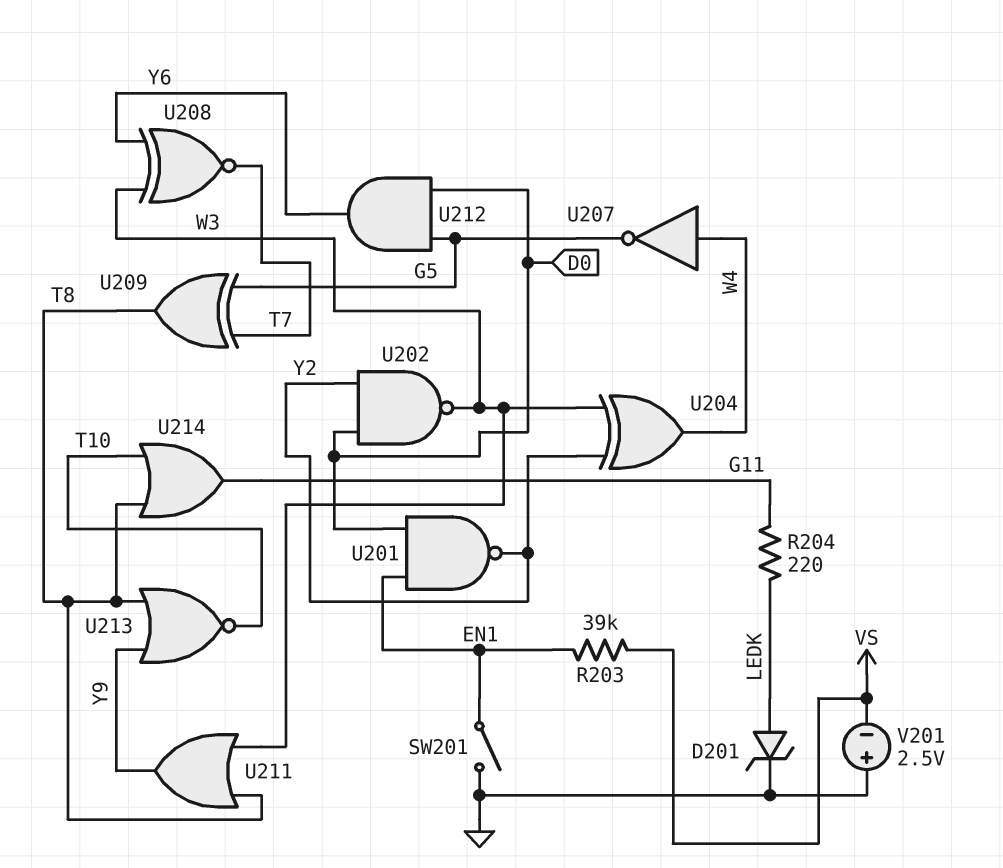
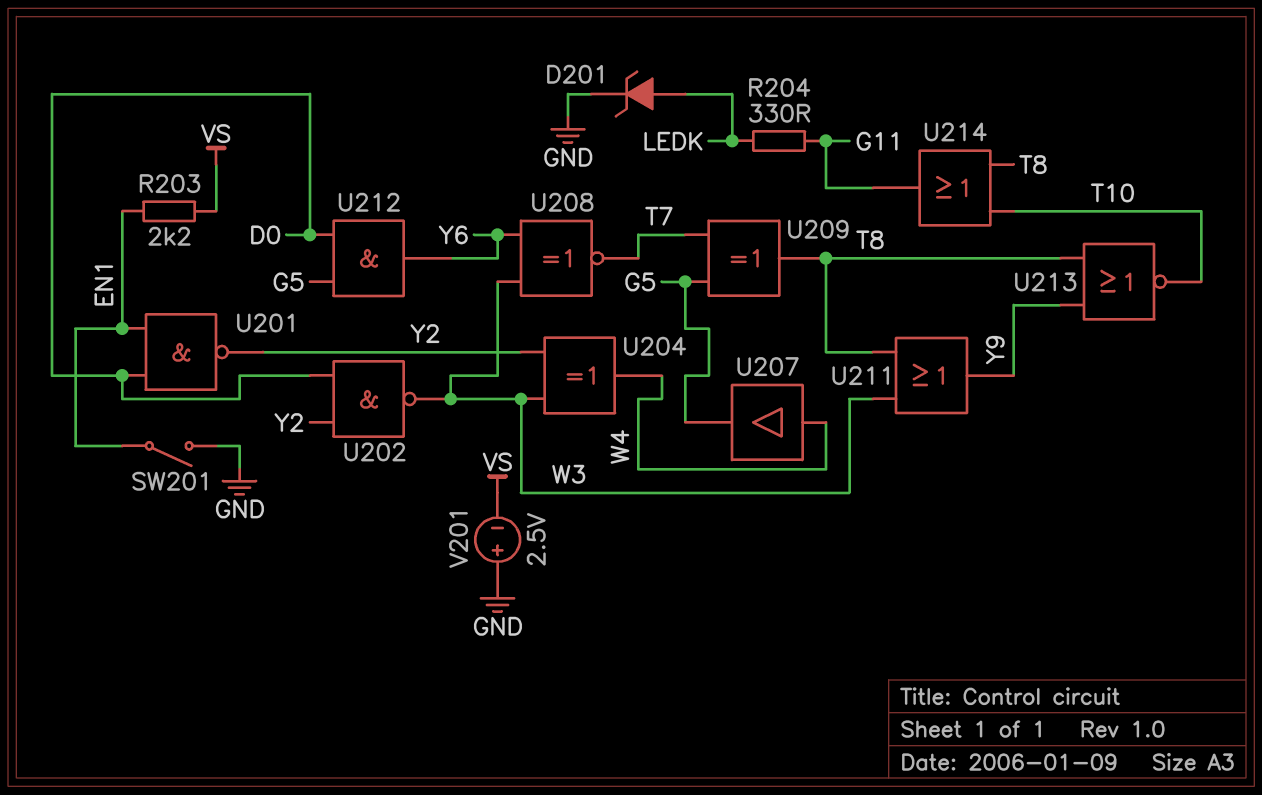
R203: 39k (EN1, VS) -> 2.2k (EN1, VS)
R204: 220 (G11, LEDK) -> 330 (G11, LEDK)
U207: NOT (in W4, out G5) -> buffer (in W4, out G5)

